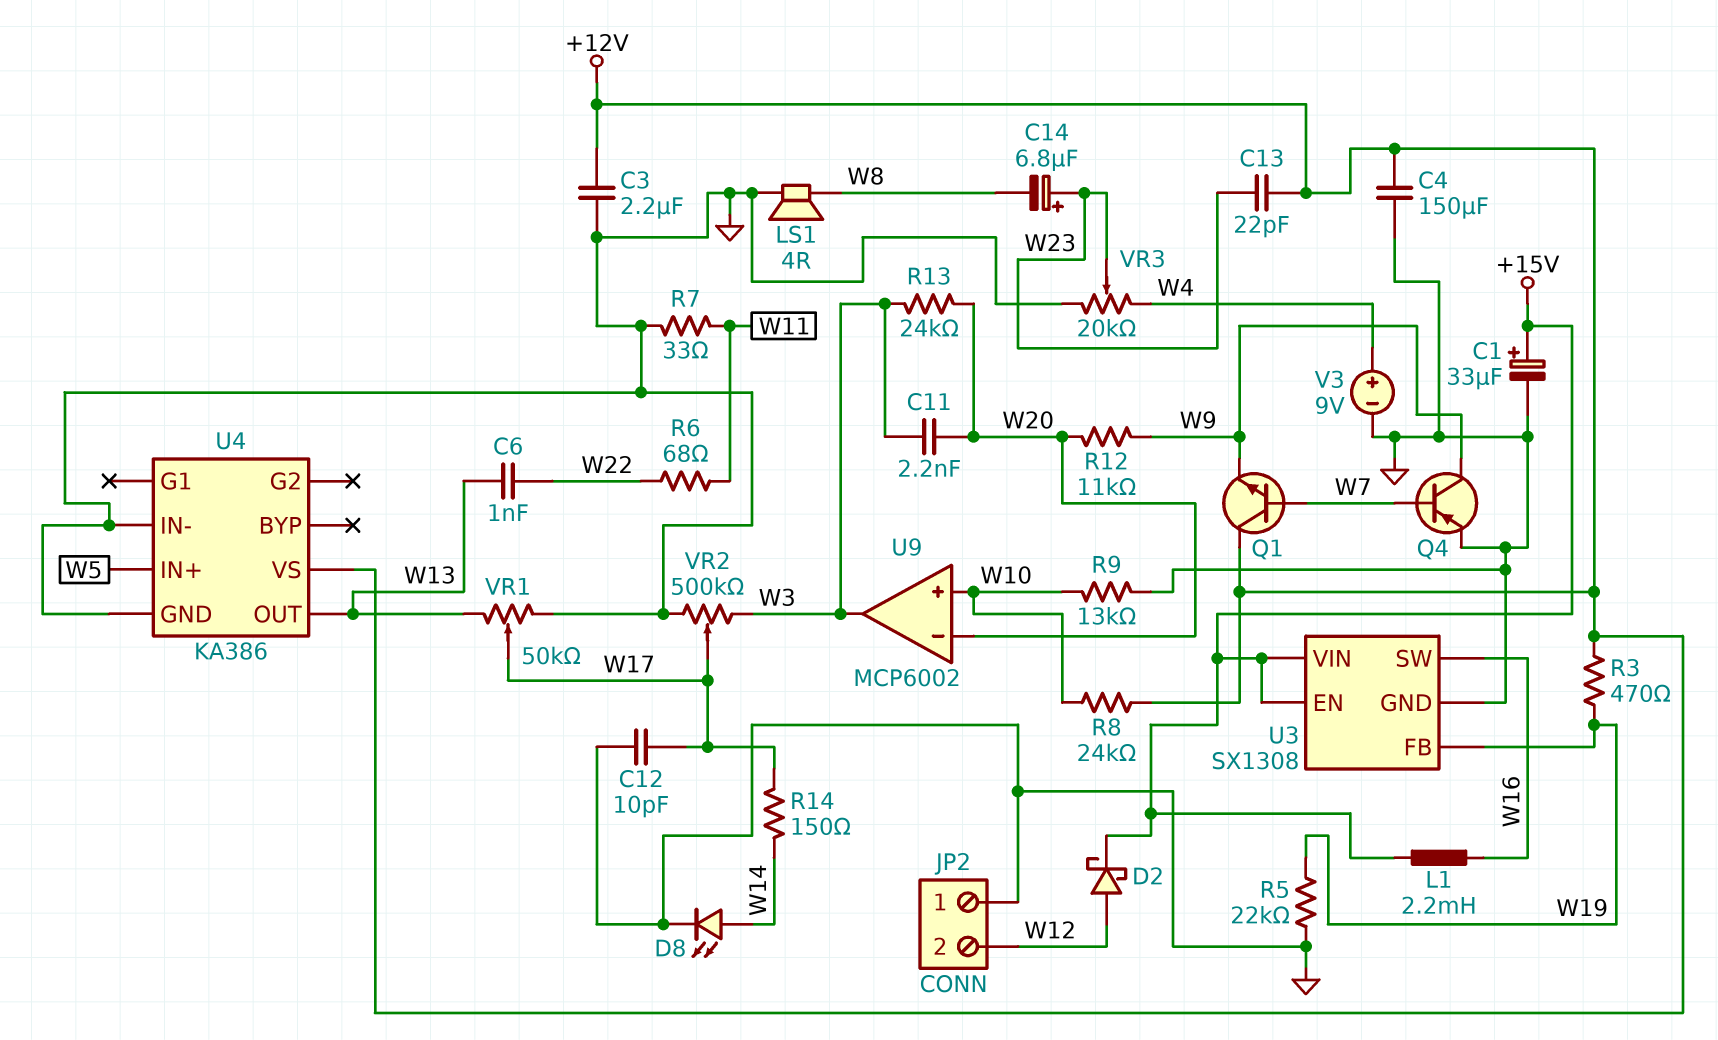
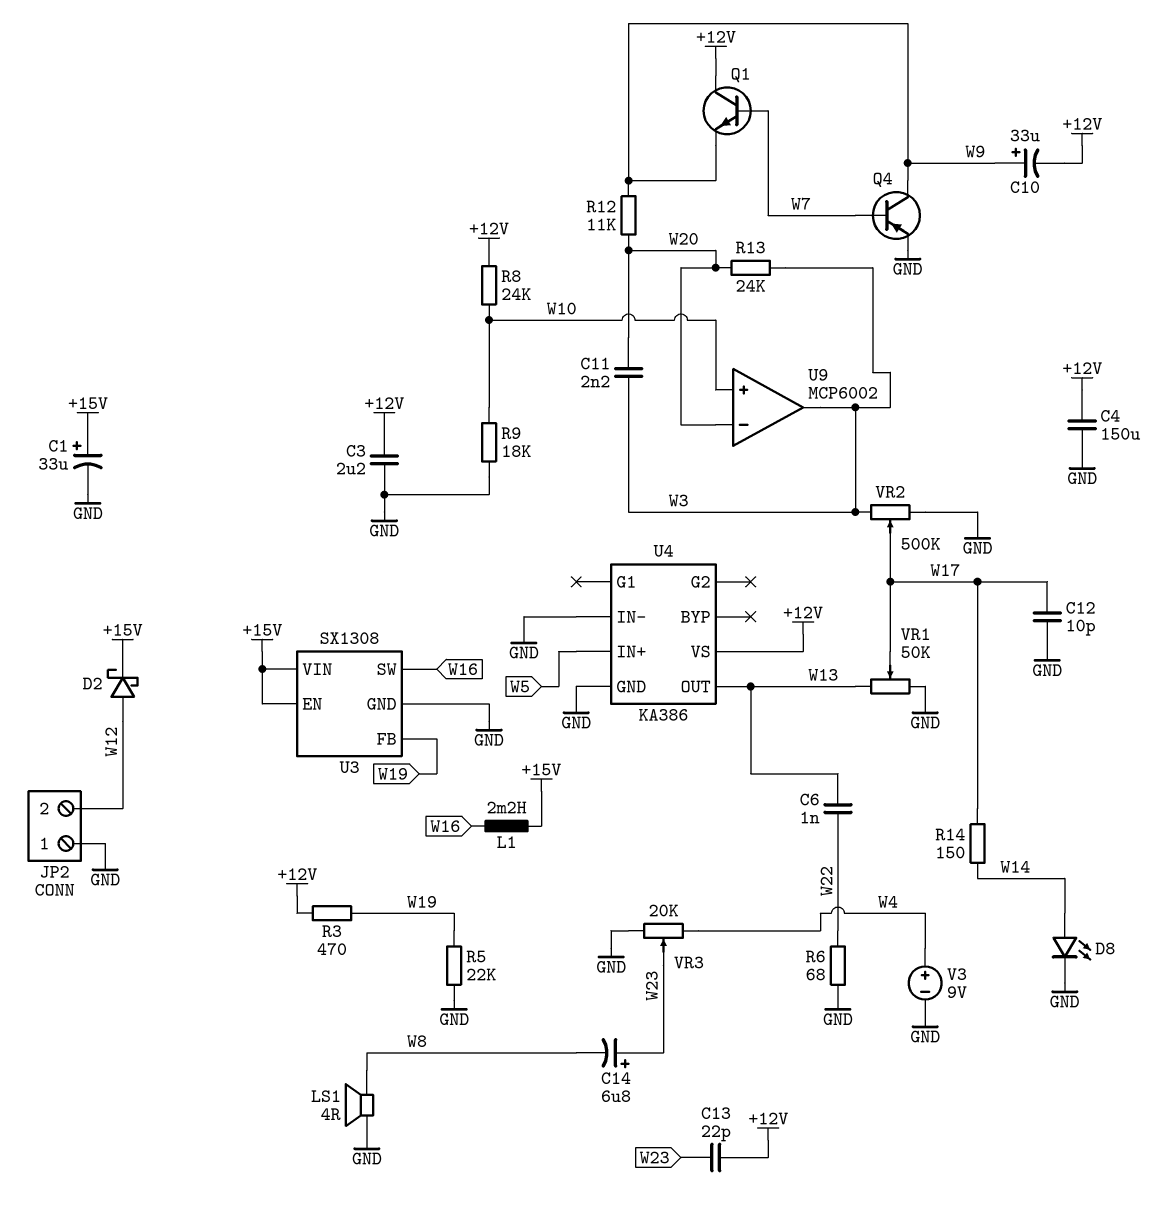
C10: none -> 33uF (plus W9, minus +12V)
R6: 68 (W11, W22) -> 68 (GND, W22)
R7: 33 (GND, W11) -> none
R9: 13k (GND, W10) -> 18k (GND, W10)

